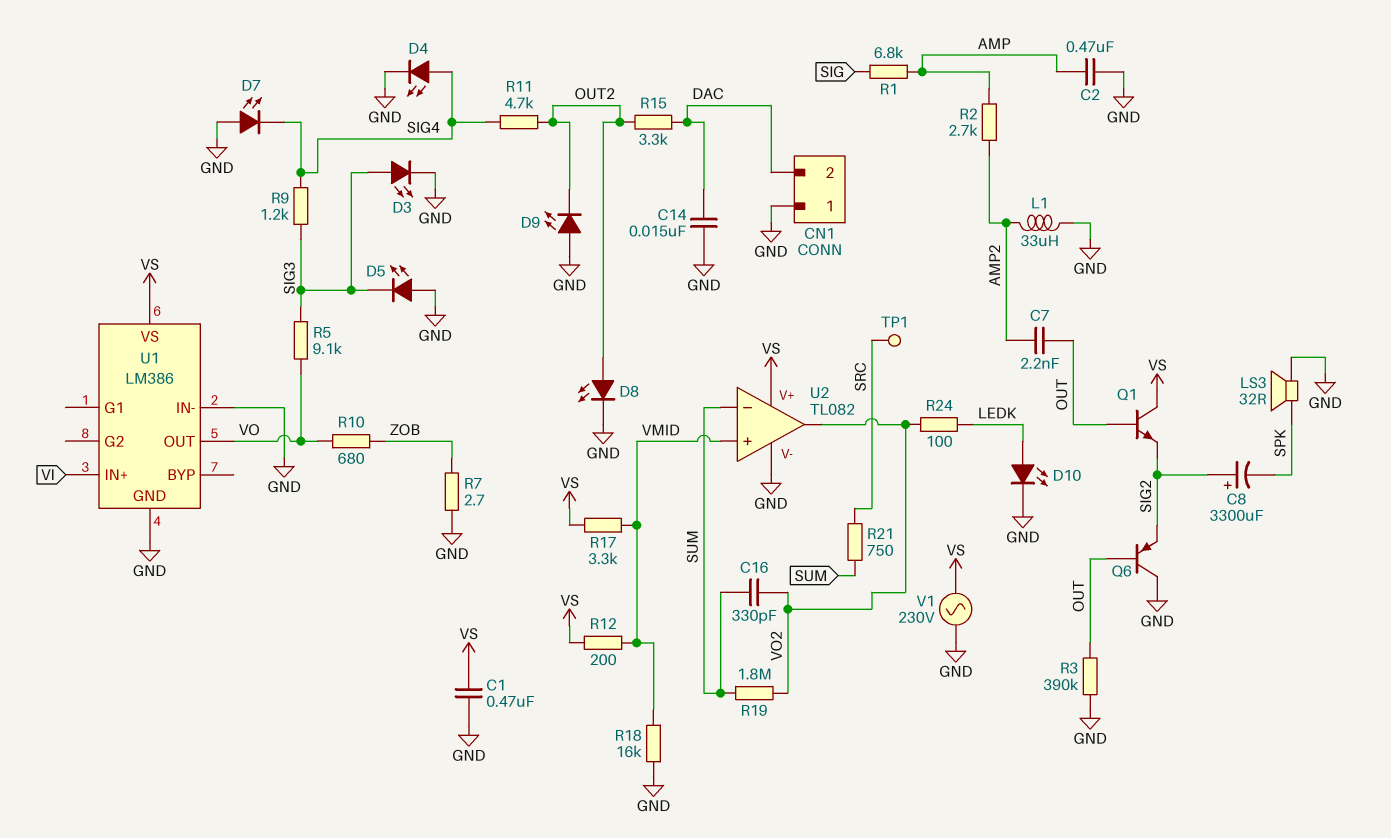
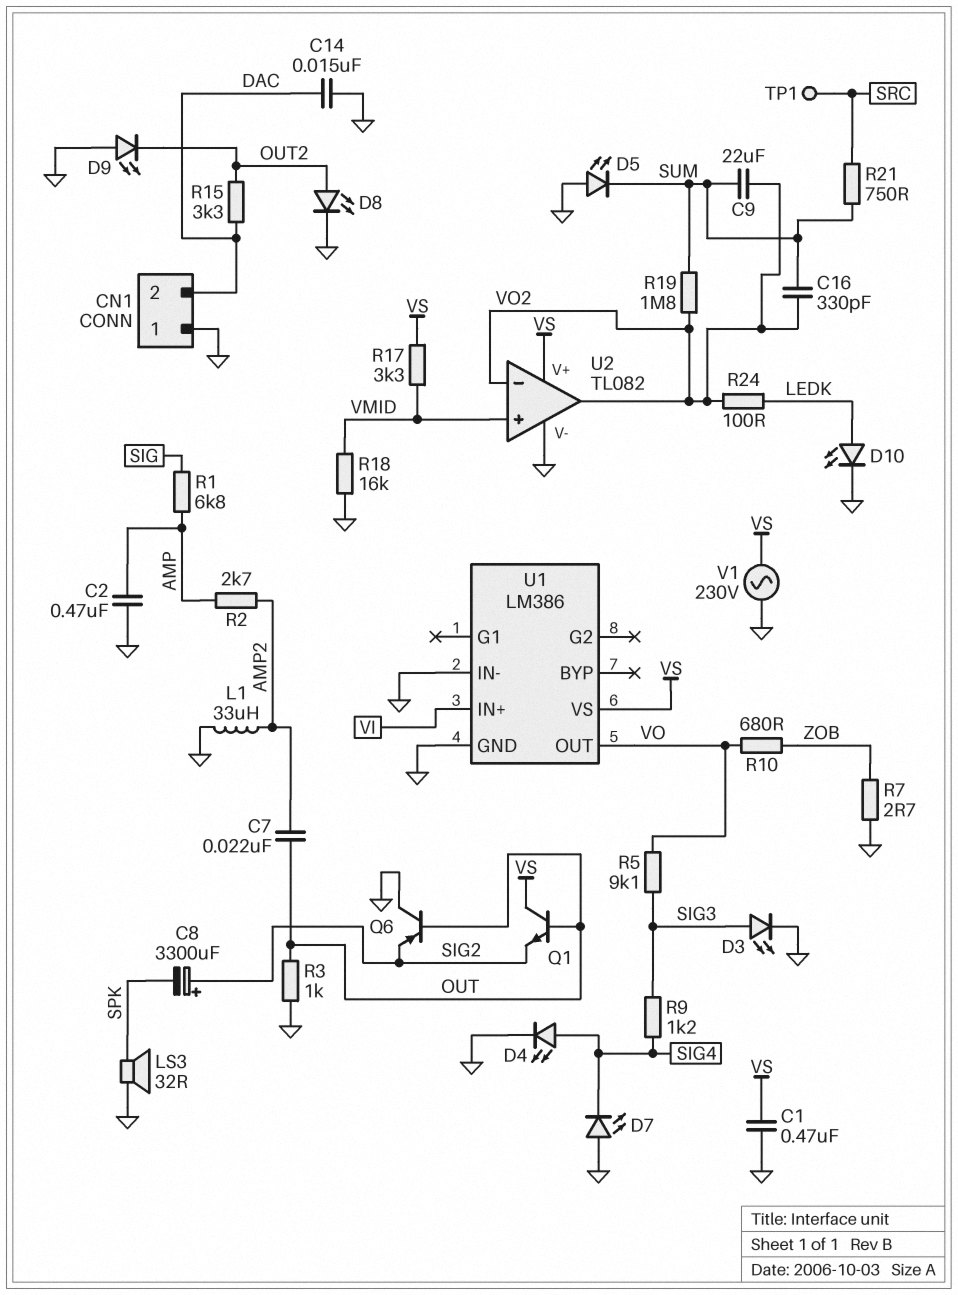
C7: 2.2nF (AMP2, OUT) -> 22nF (AMP2, OUT)
C9: none -> 22uF (SUM, VO2)
D5: LED (A GND, K SIG3) -> LED (A GND, K SUM)
R3: 390k (GND, OUT) -> 1k (GND, OUT)
R11: 4.7k (OUT2, SIG4) -> none
R12: 200 (VMID, VS) -> none
U2 pin in-: SUM -> VO2

